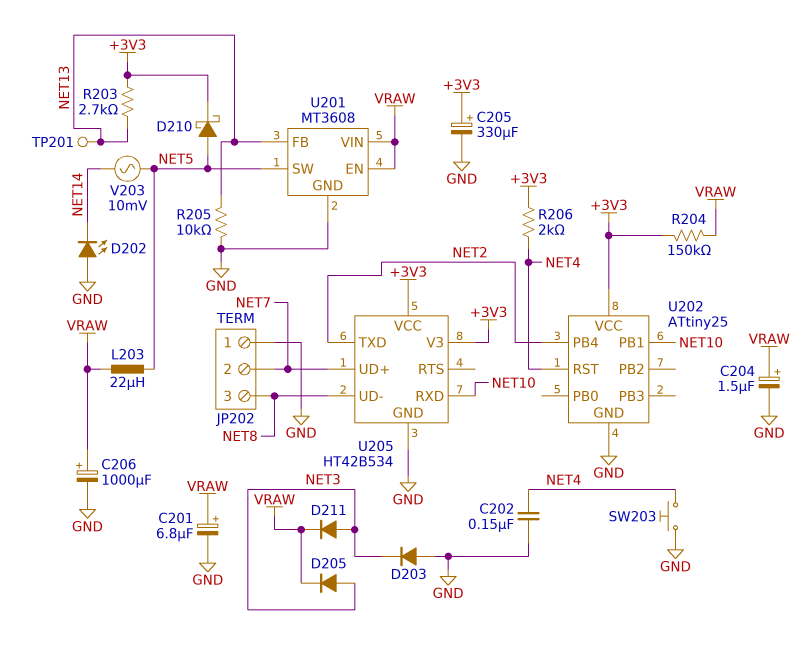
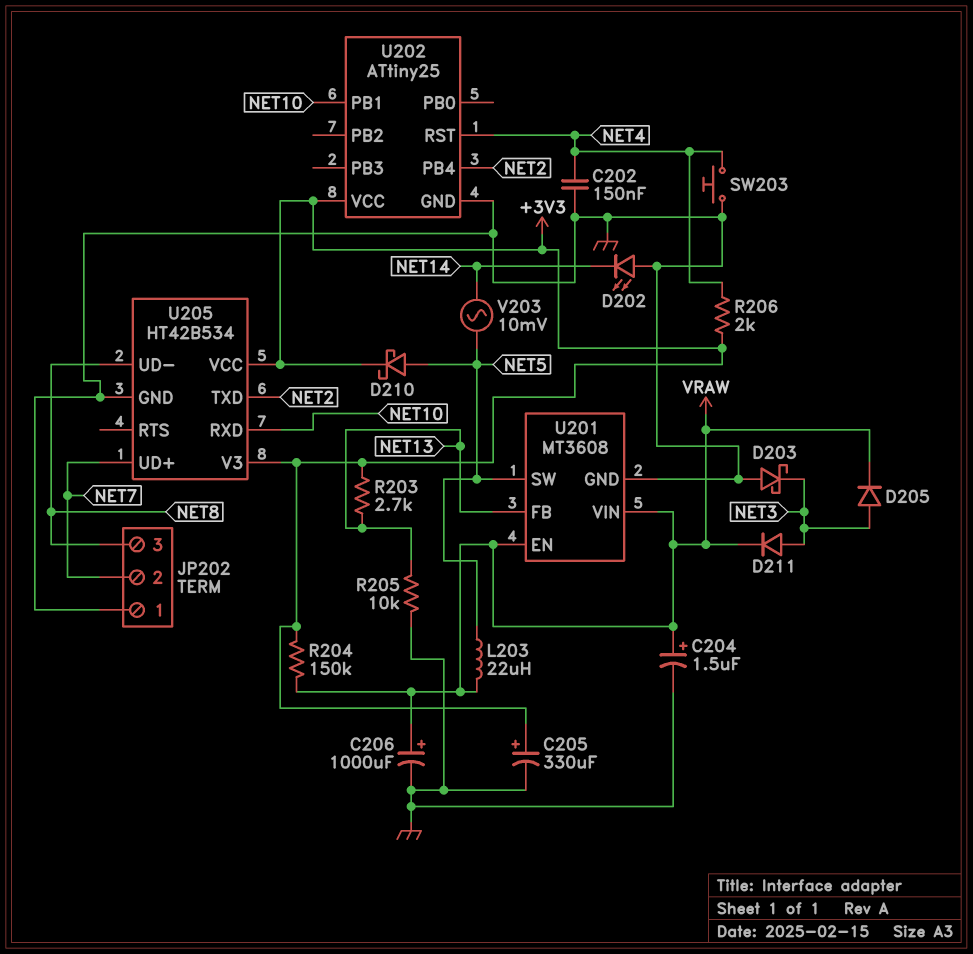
C201: 6.8uF (plus VRAW, minus GND) -> none
D203: diode (A GND, K NET3) -> schottky (A GND, K NET3)
TP201: test point (NET13) -> none

